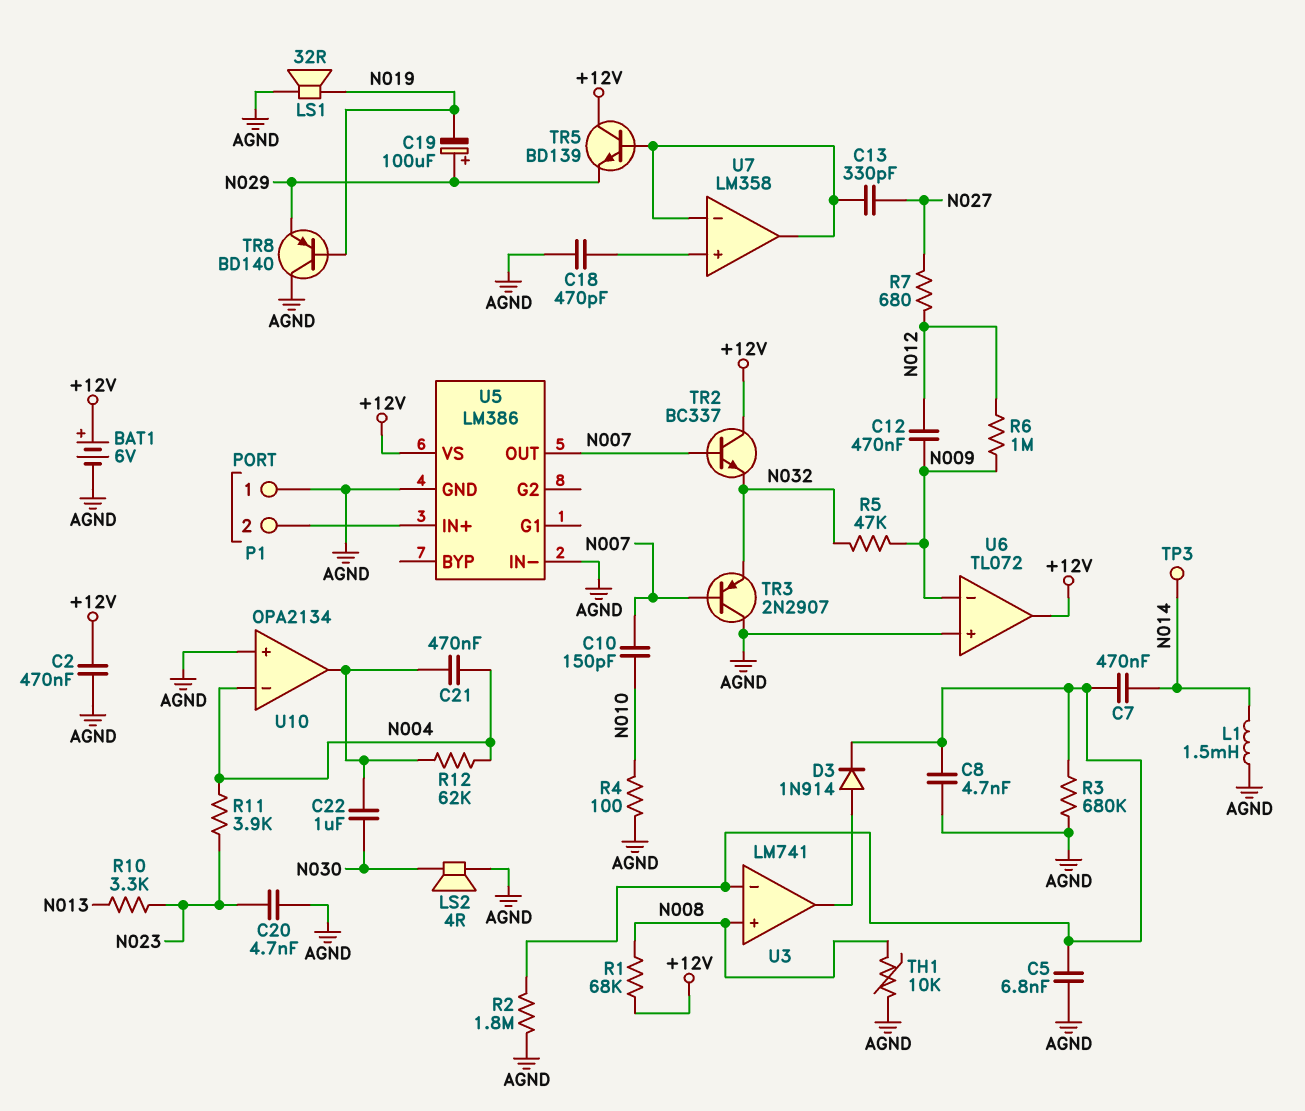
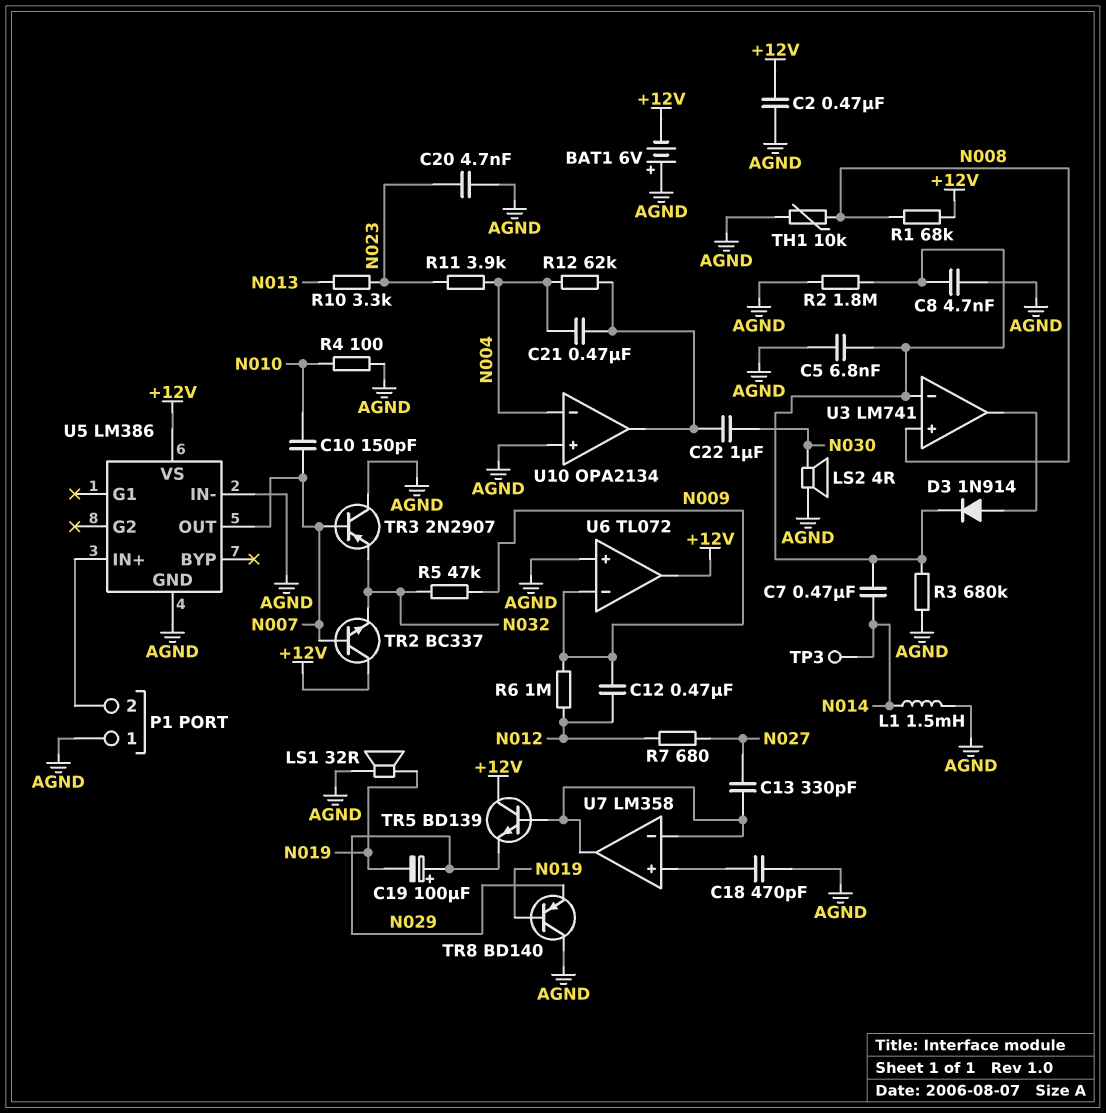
BAT1: 6V (plus +12V, minus AGND) -> 6V (plus AGND, minus +12V)

